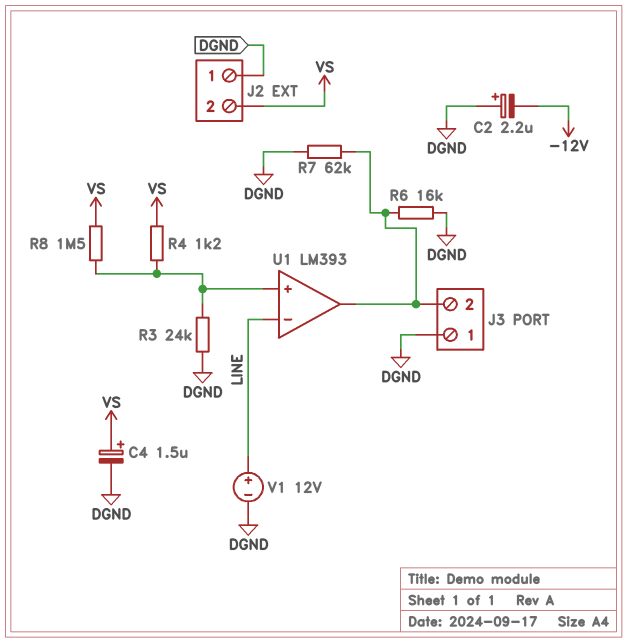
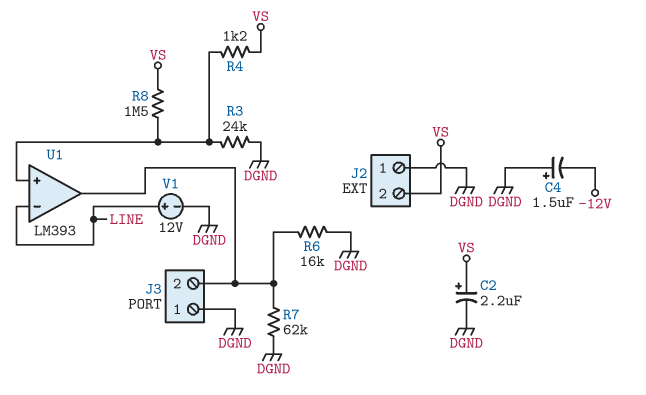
C2: 2.2uF (plus DGND, minus -12V) -> 2.2uF (plus VS, minus DGND)
C4: 1.5uF (plus VS, minus DGND) -> 1.5uF (plus DGND, minus -12V)

